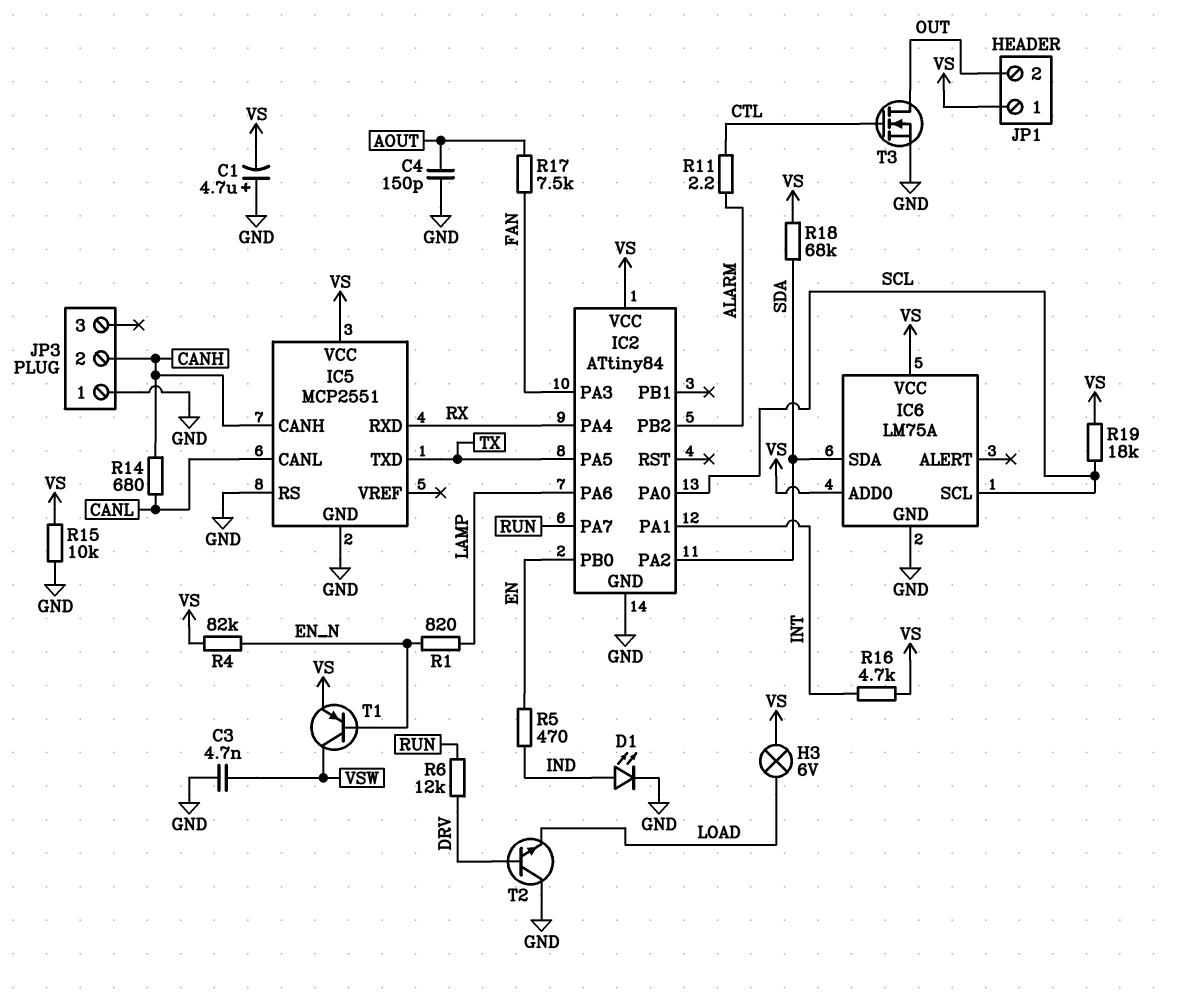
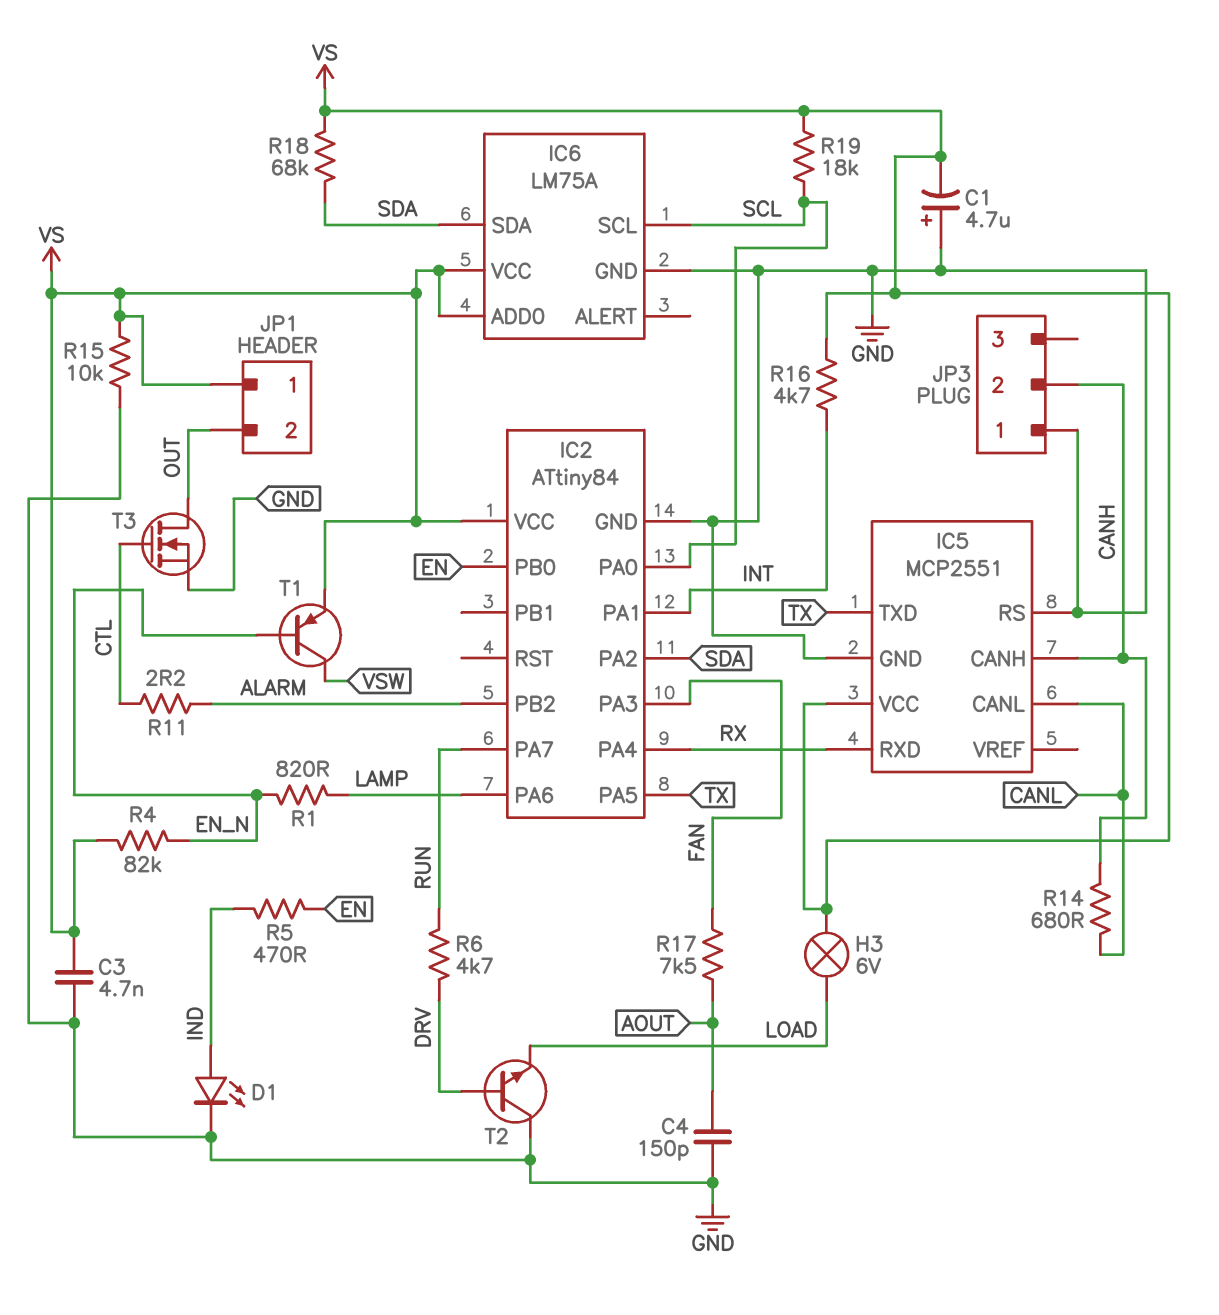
C3: 4.7nF (GND, VSW) -> 4.7nF (GND, VS)
R6: 12k (DRV, RUN) -> 4.7k (DRV, RUN)

